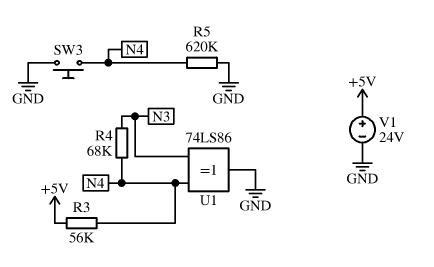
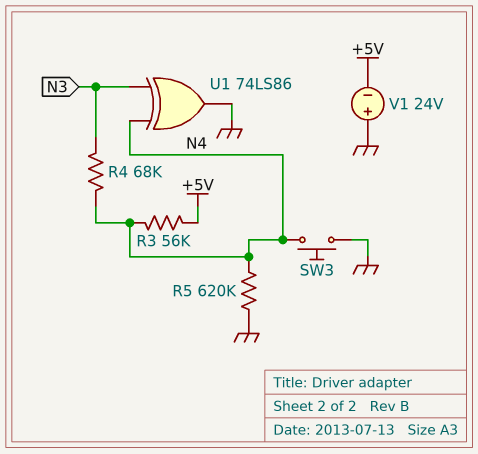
V1: 24V (plus +5V, minus GND) -> 24V (plus GND, minus +5V)

